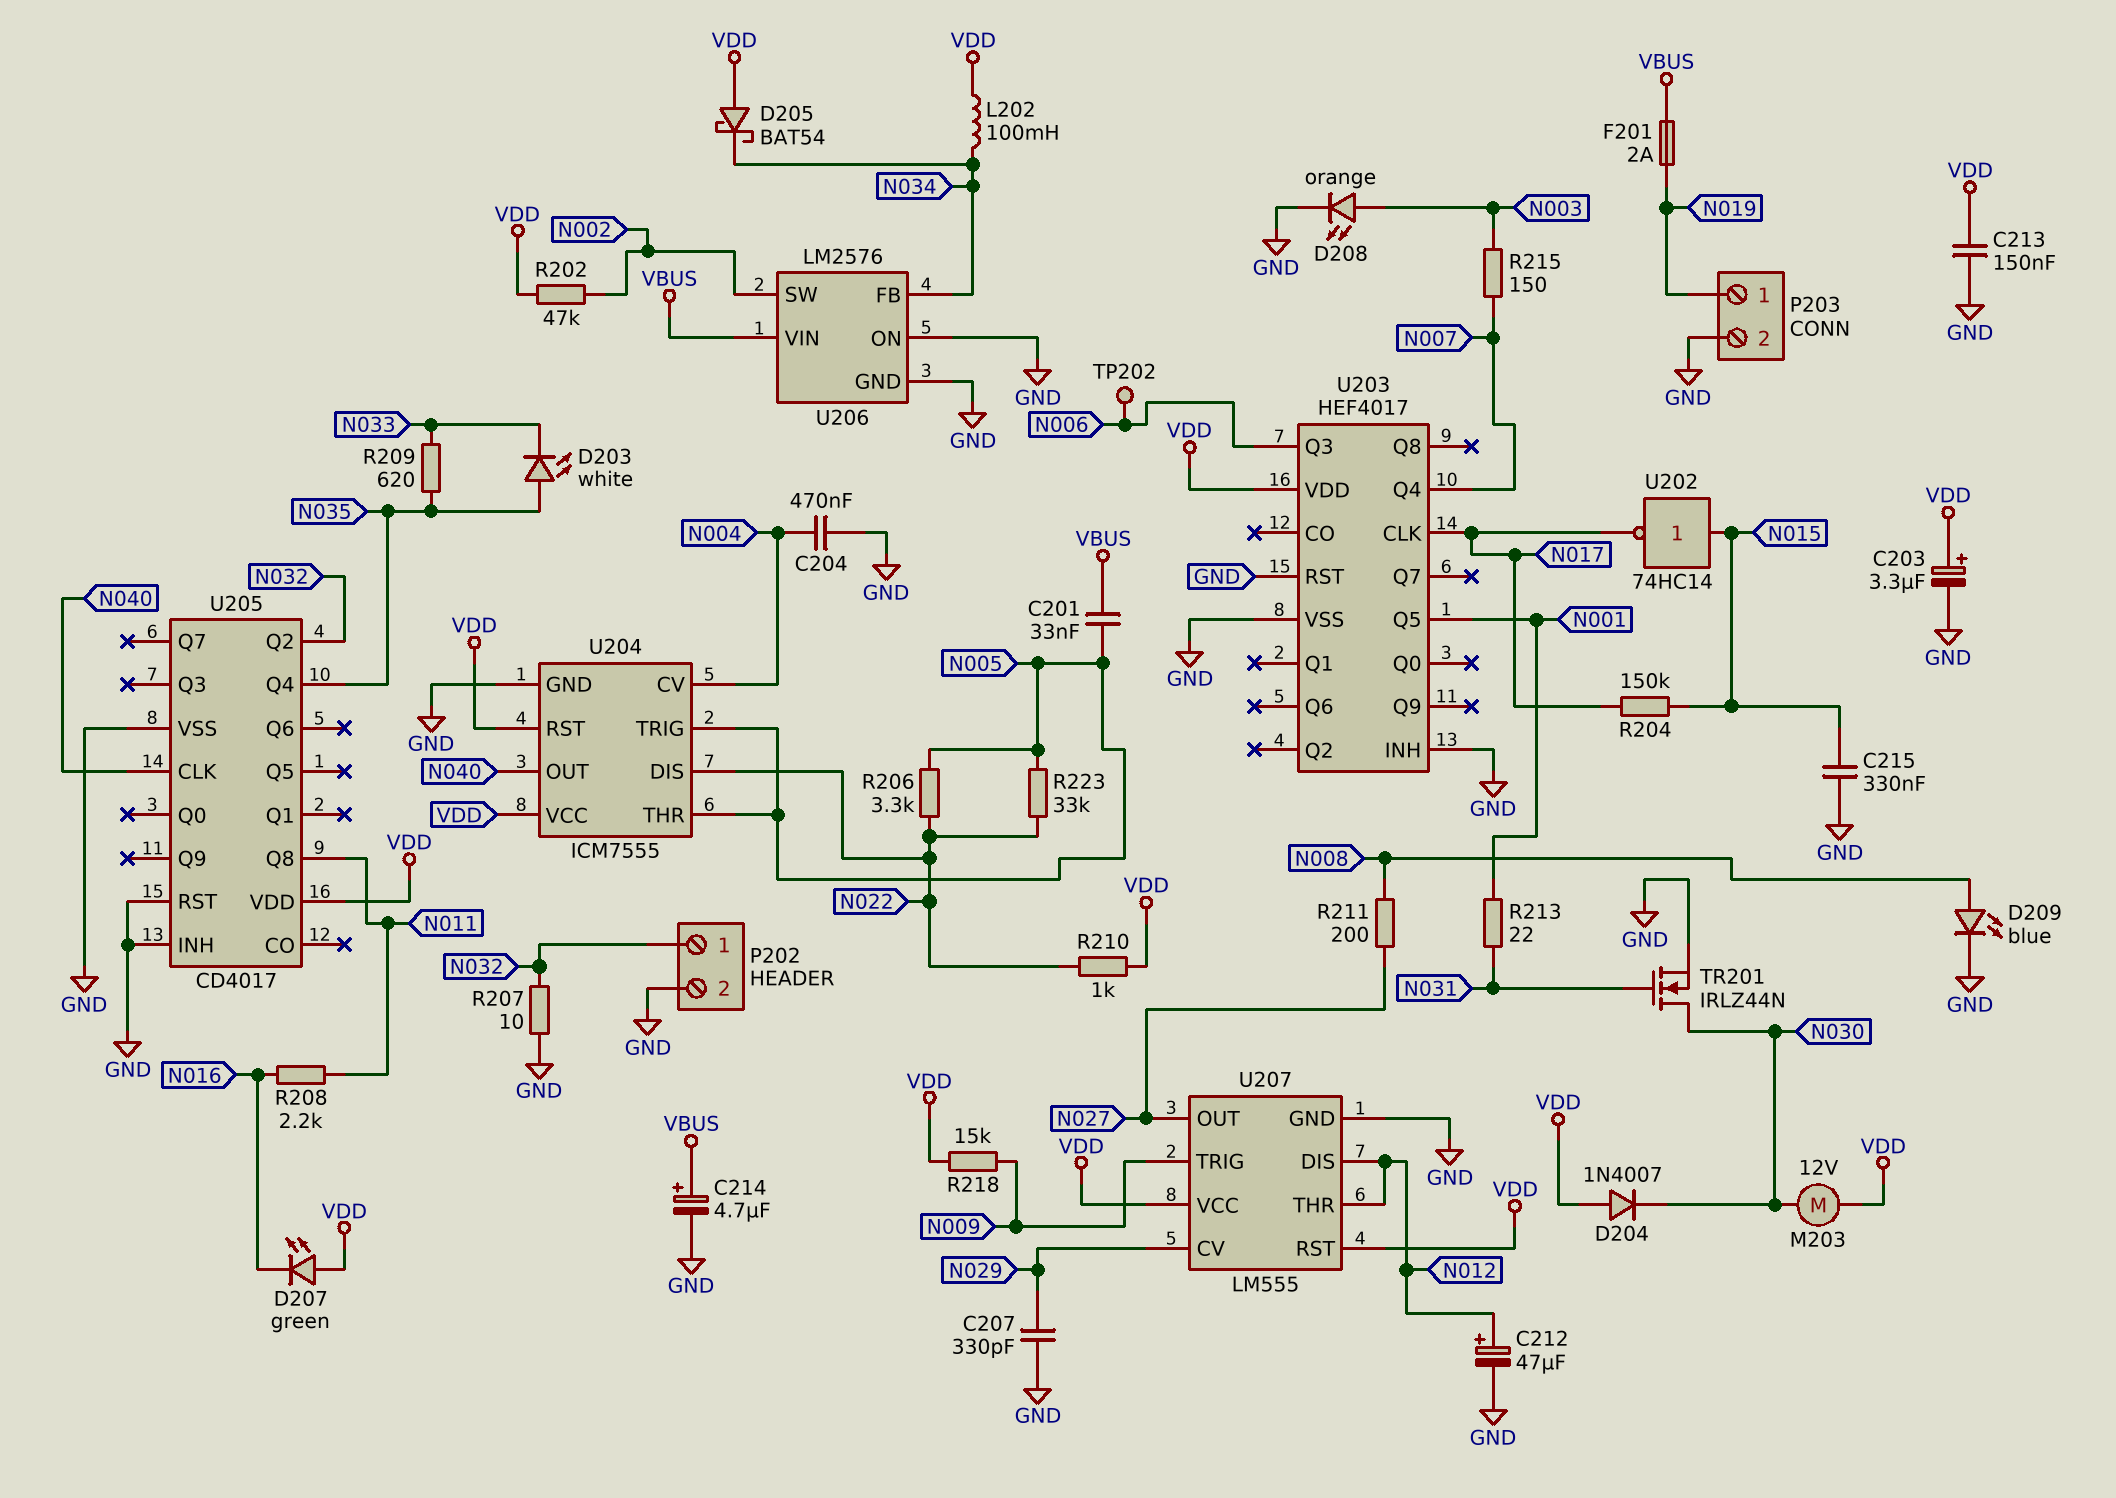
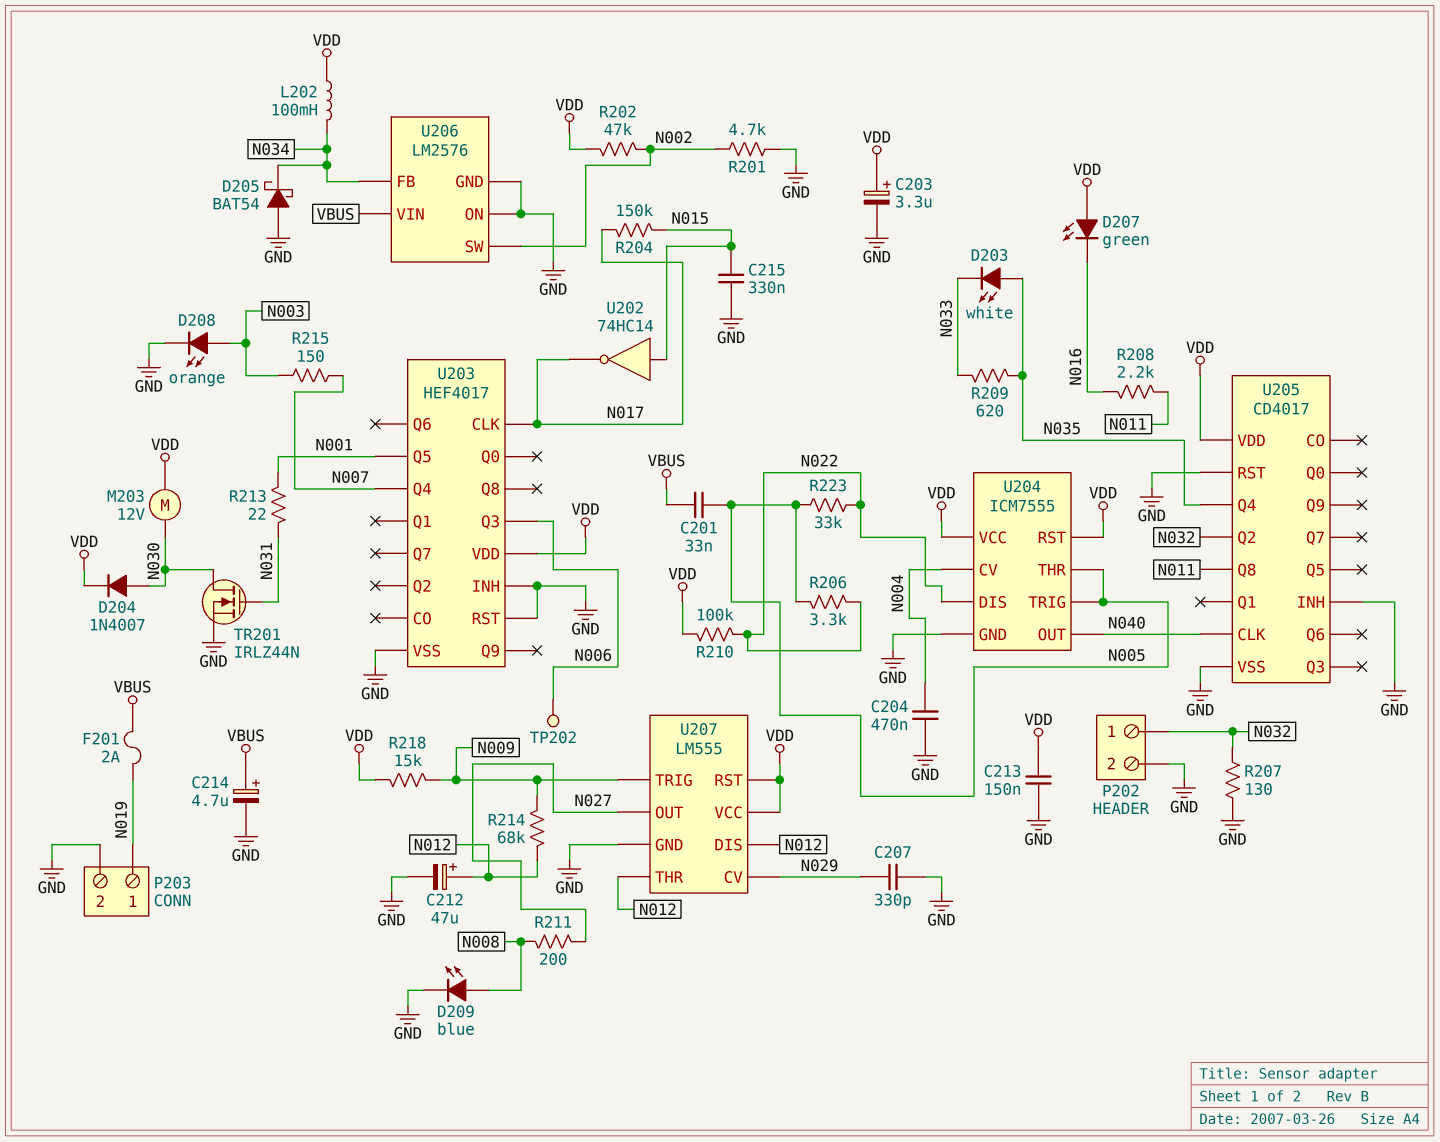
D204: diode 1N4007 (A VDD, K N030) -> diode 1N4007 (A N030, K VDD)
D205: schottky BAT54 (A VDD, K N034) -> schottky BAT54 (A GND, K N034)
R201: none -> 4.7k (GND, N002)
R207: 10 (GND, N032) -> 130 (GND, N032)
R210: 1k (N022, VDD) -> 100k (N022, VDD)
R214: none -> 68k (N009, N012)

